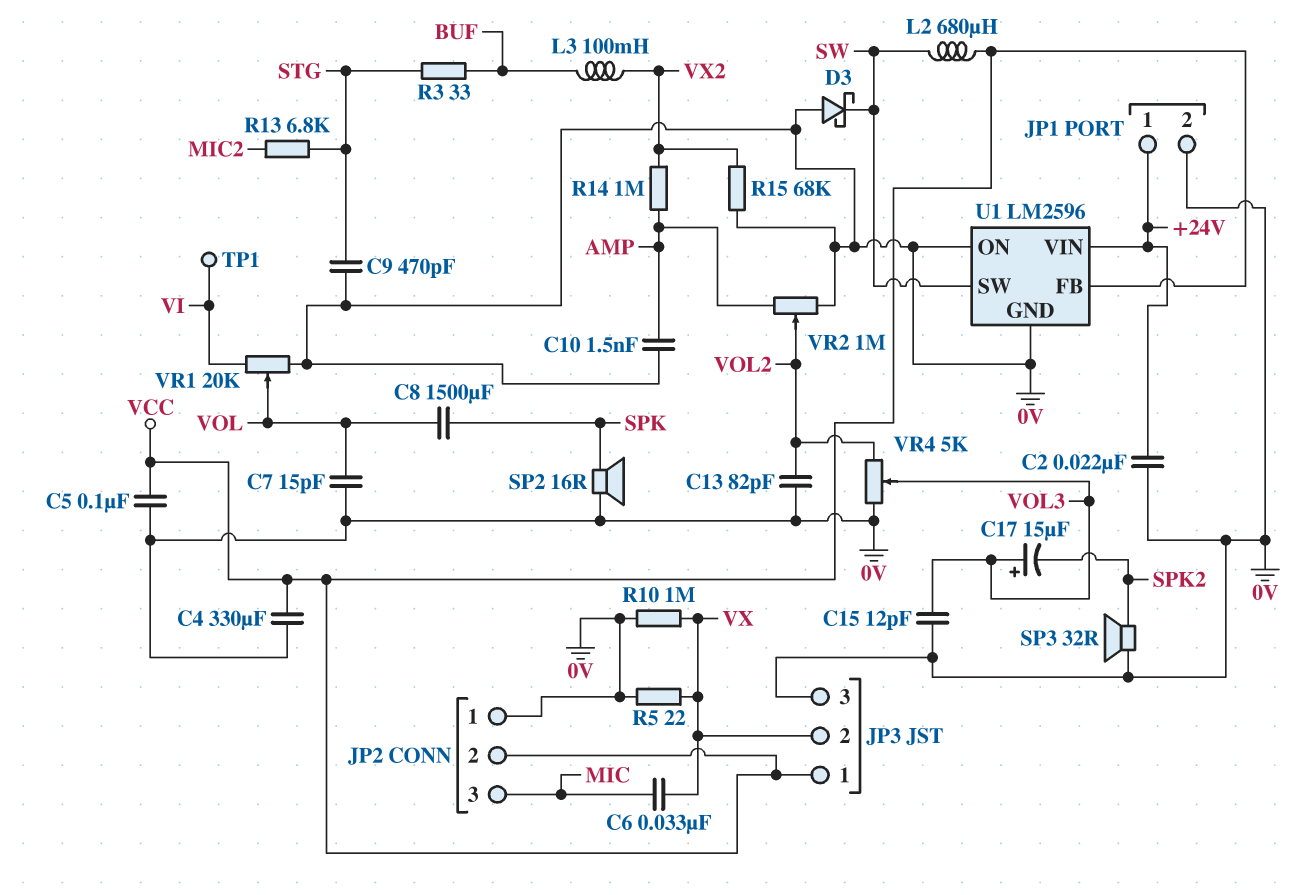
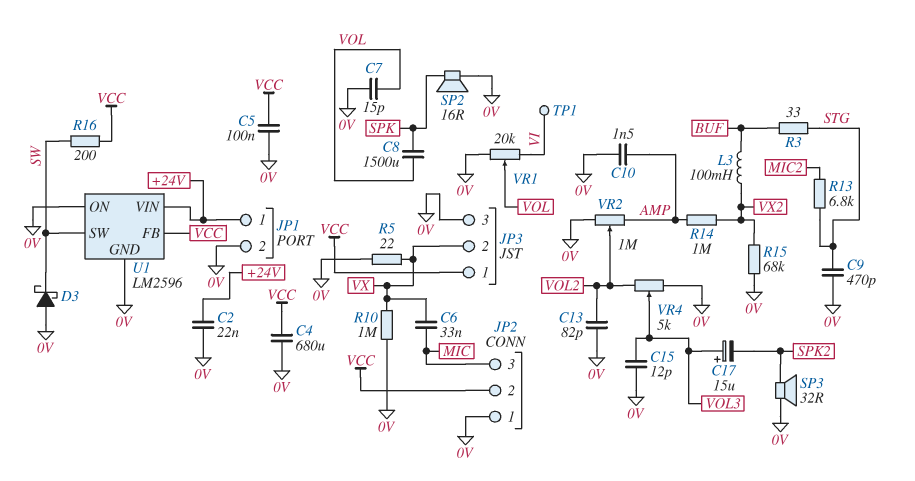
C4: 330uF (0V, VCC) -> 680uF (0V, VCC)
L2: 680uH (SW, VCC) -> none
R16: none -> 200 (SW, VCC)

